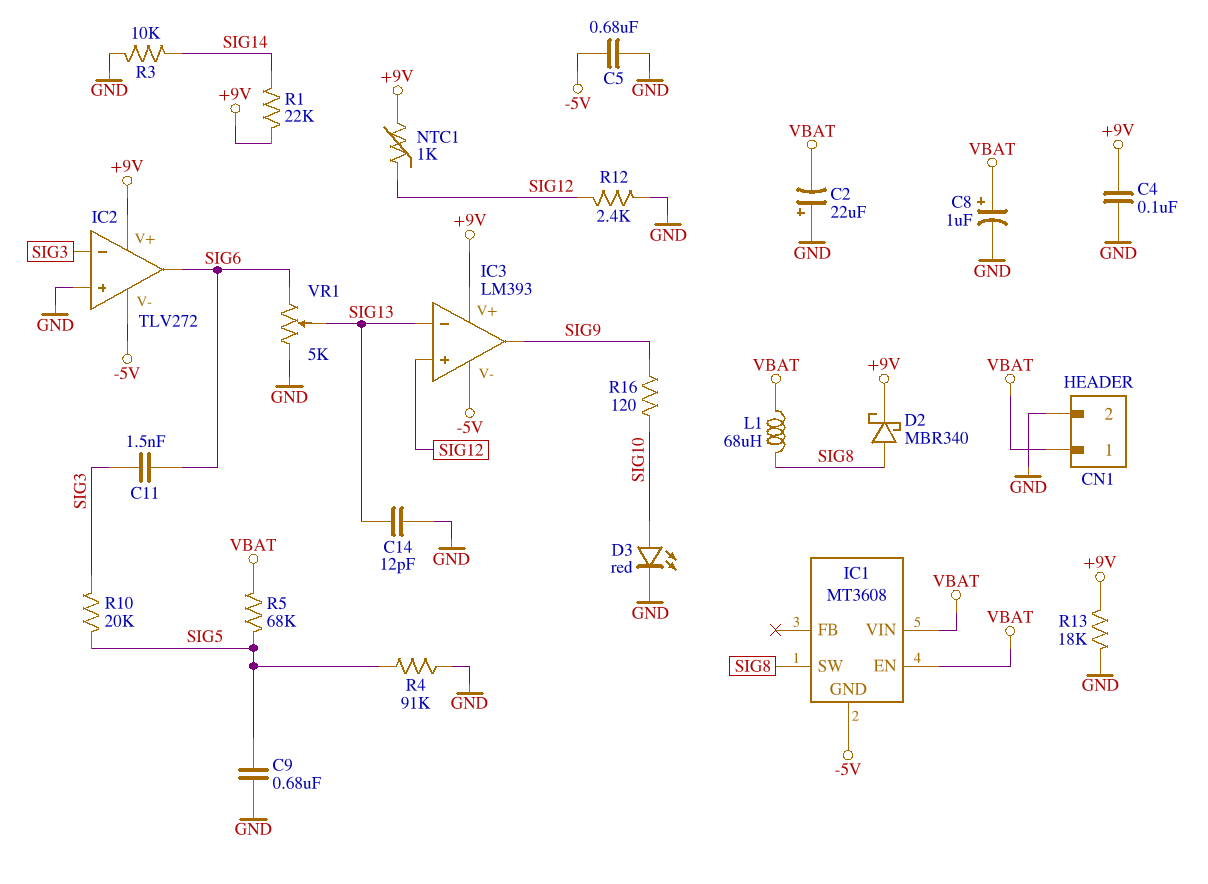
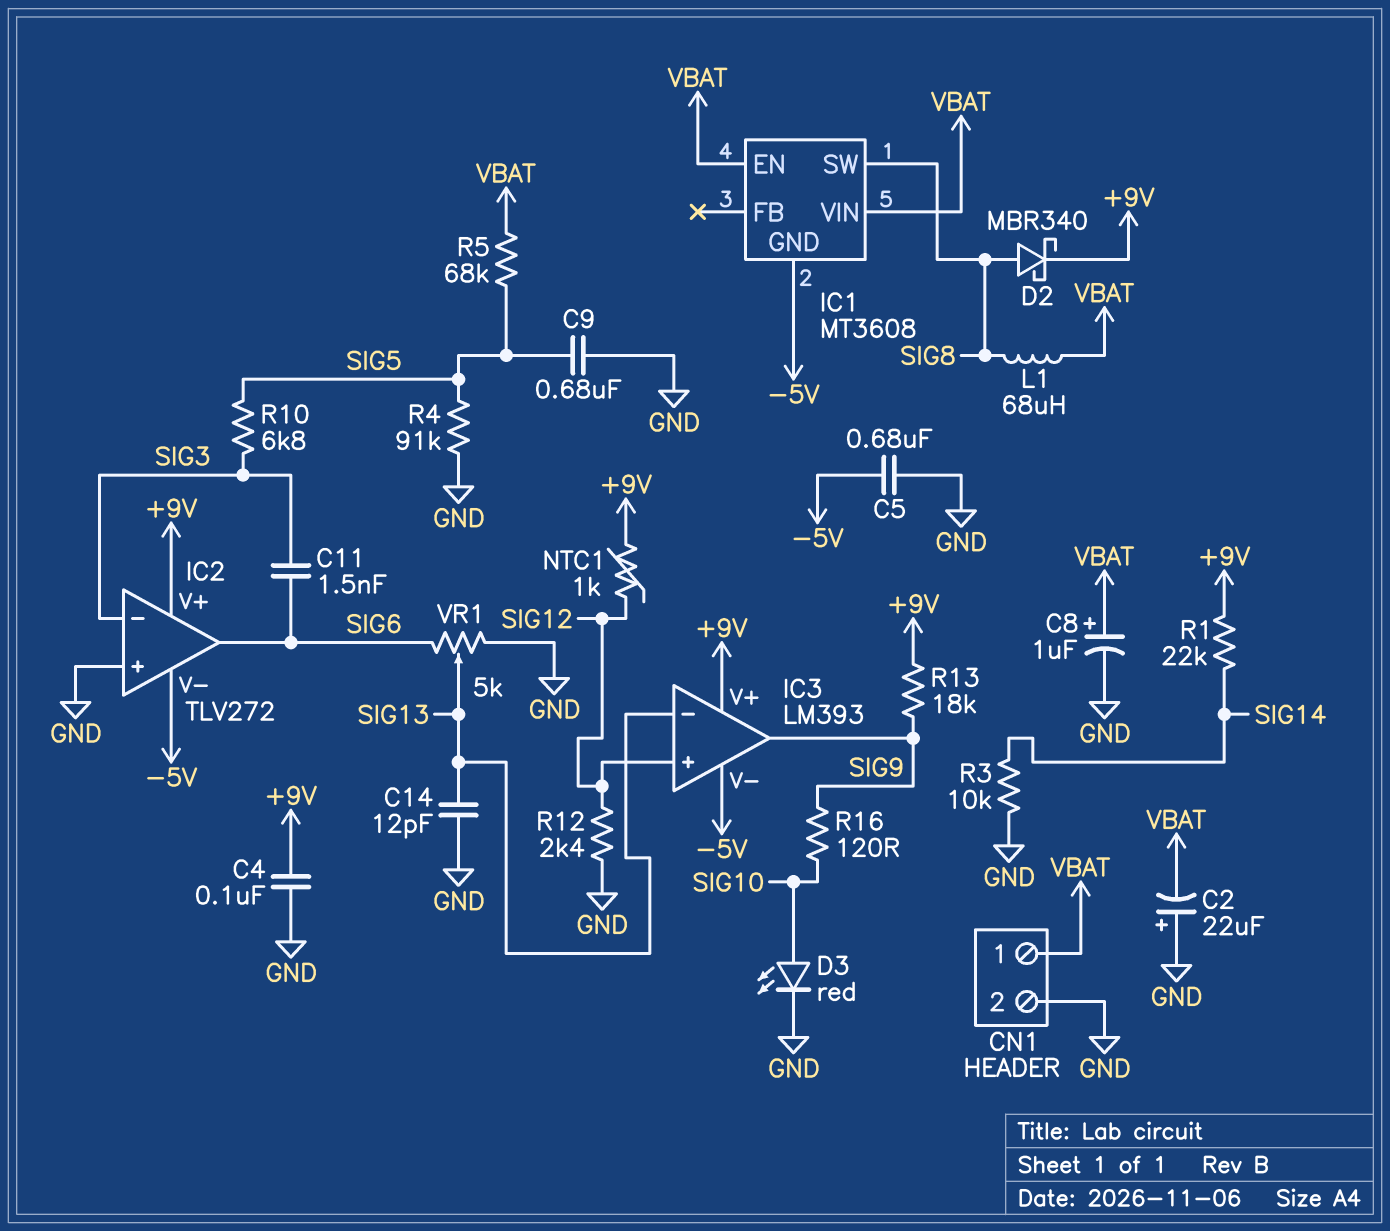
R10: 20k (SIG3, SIG5) -> 6.8k (SIG3, SIG5)
R13: 18k (+9V, GND) -> 18k (+9V, SIG9)

